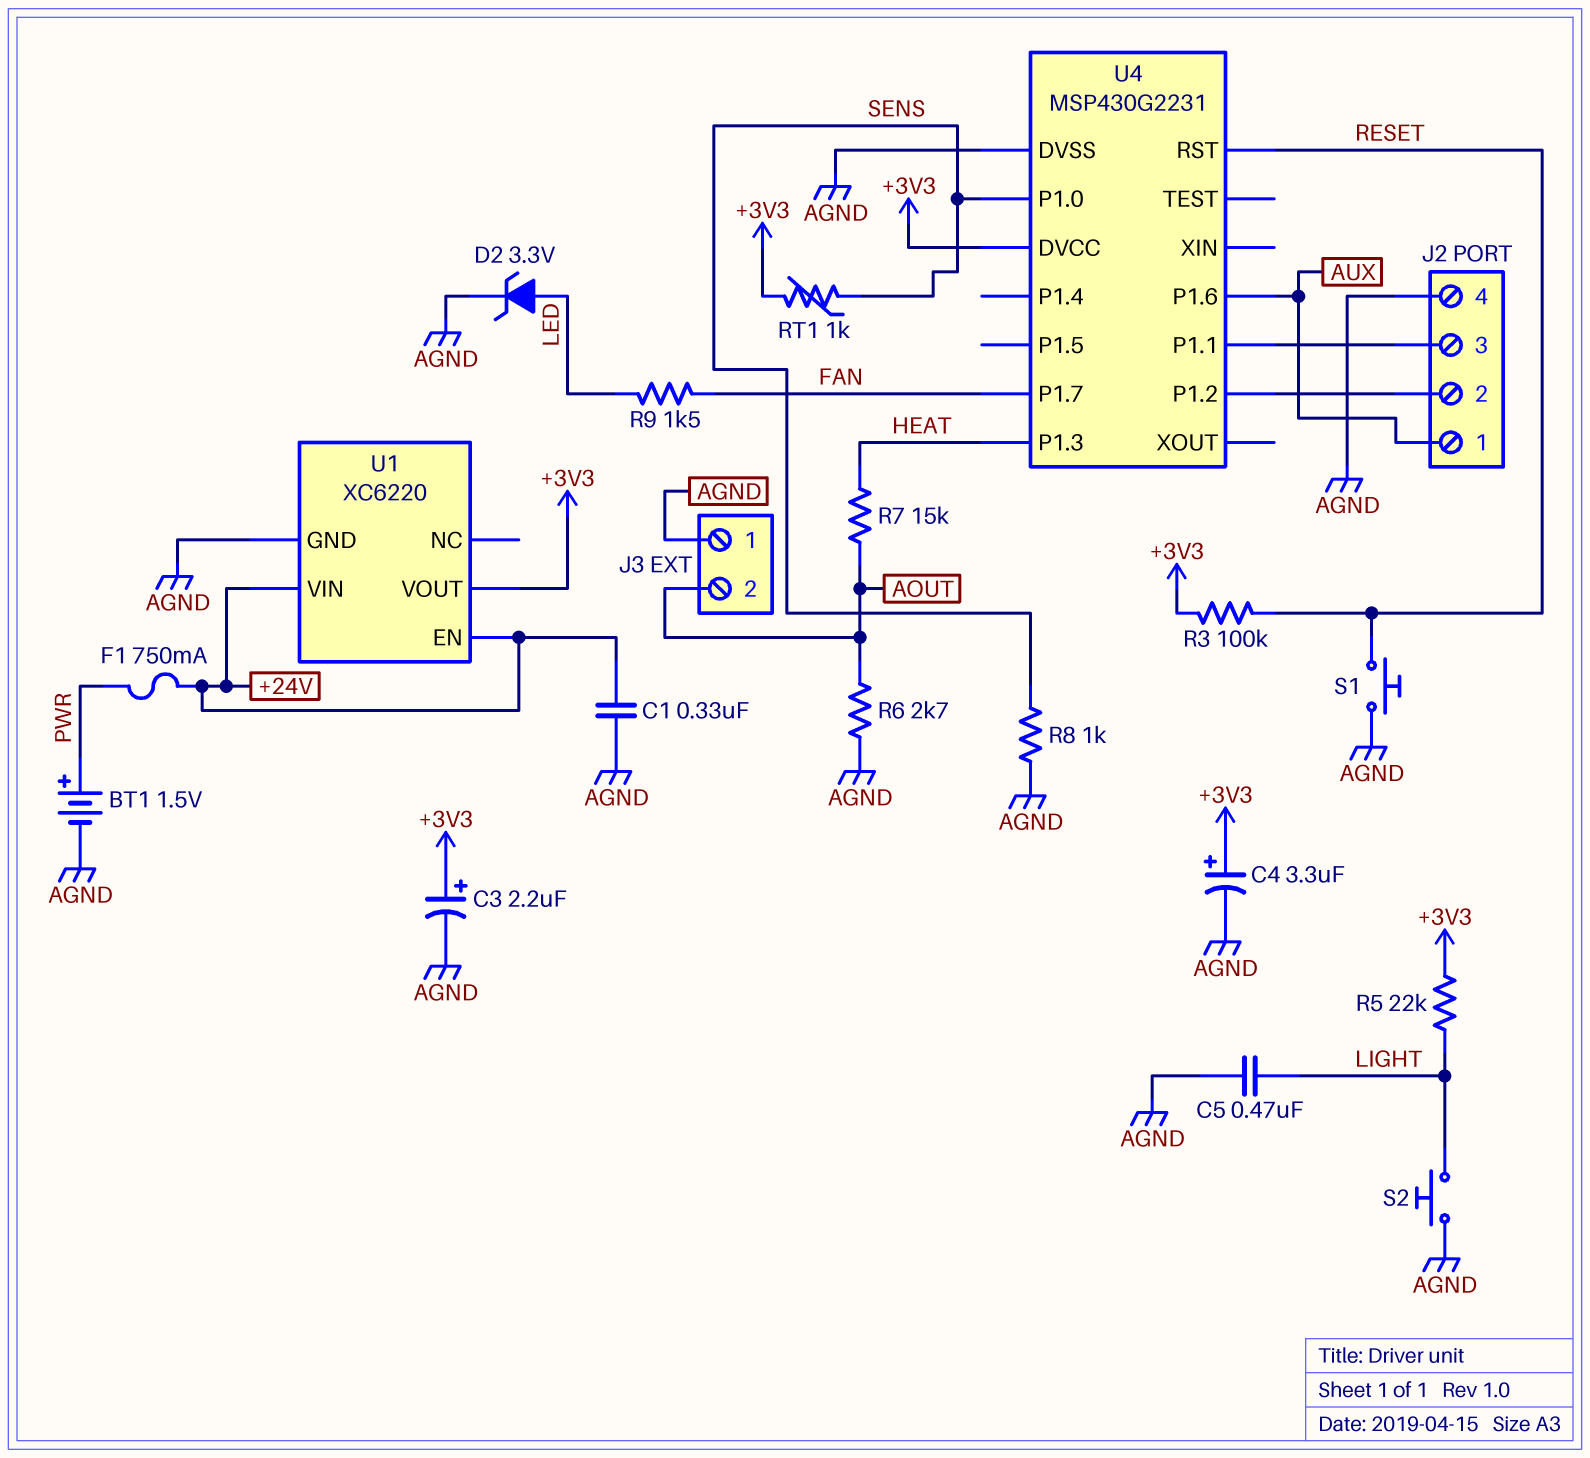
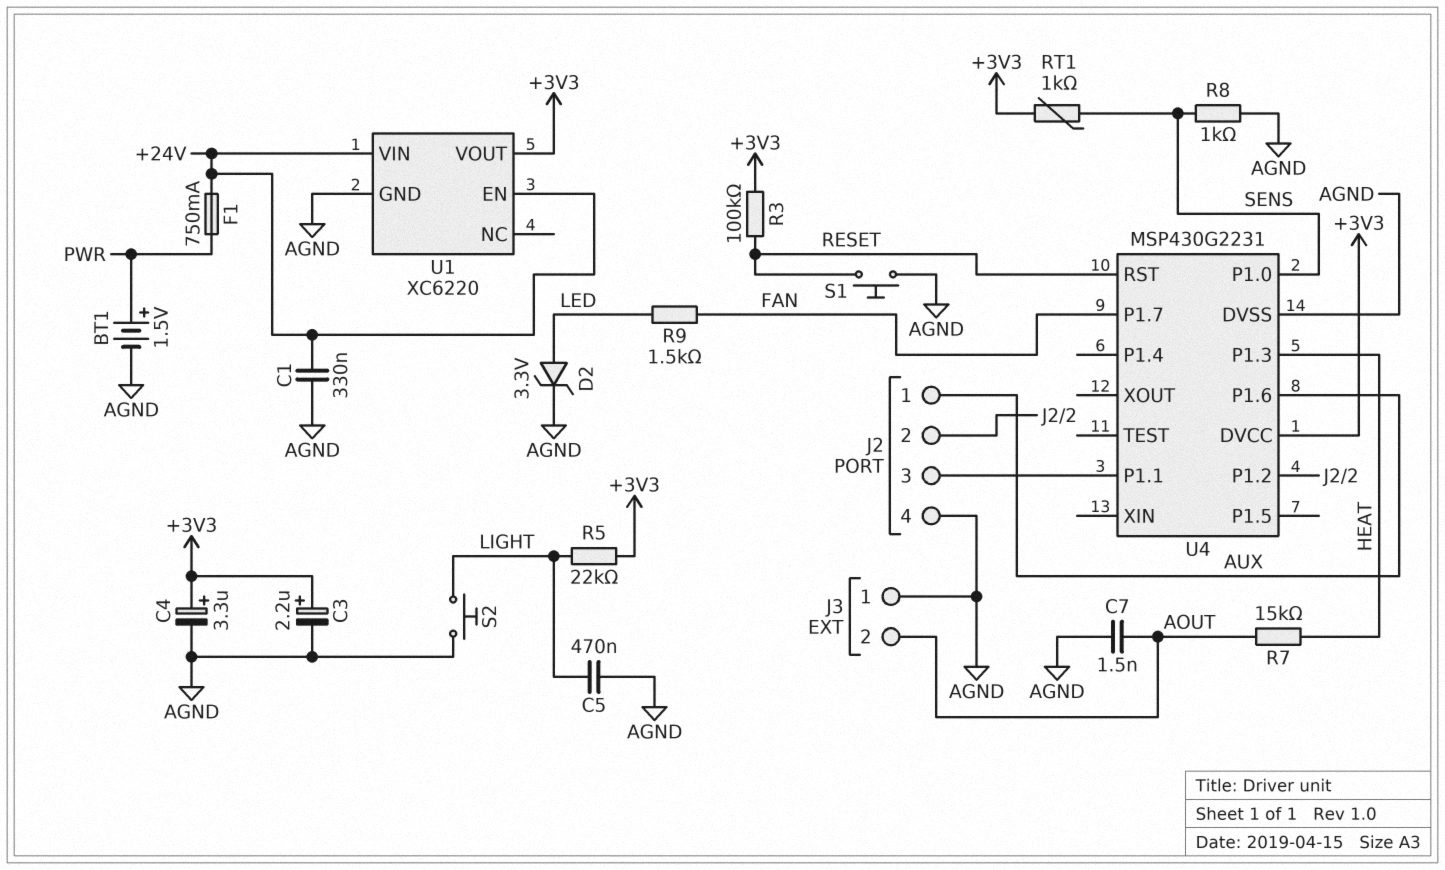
C7: none -> 1.5nF (AGND, AOUT)
R6: 2.7k (AGND, AOUT) -> none

